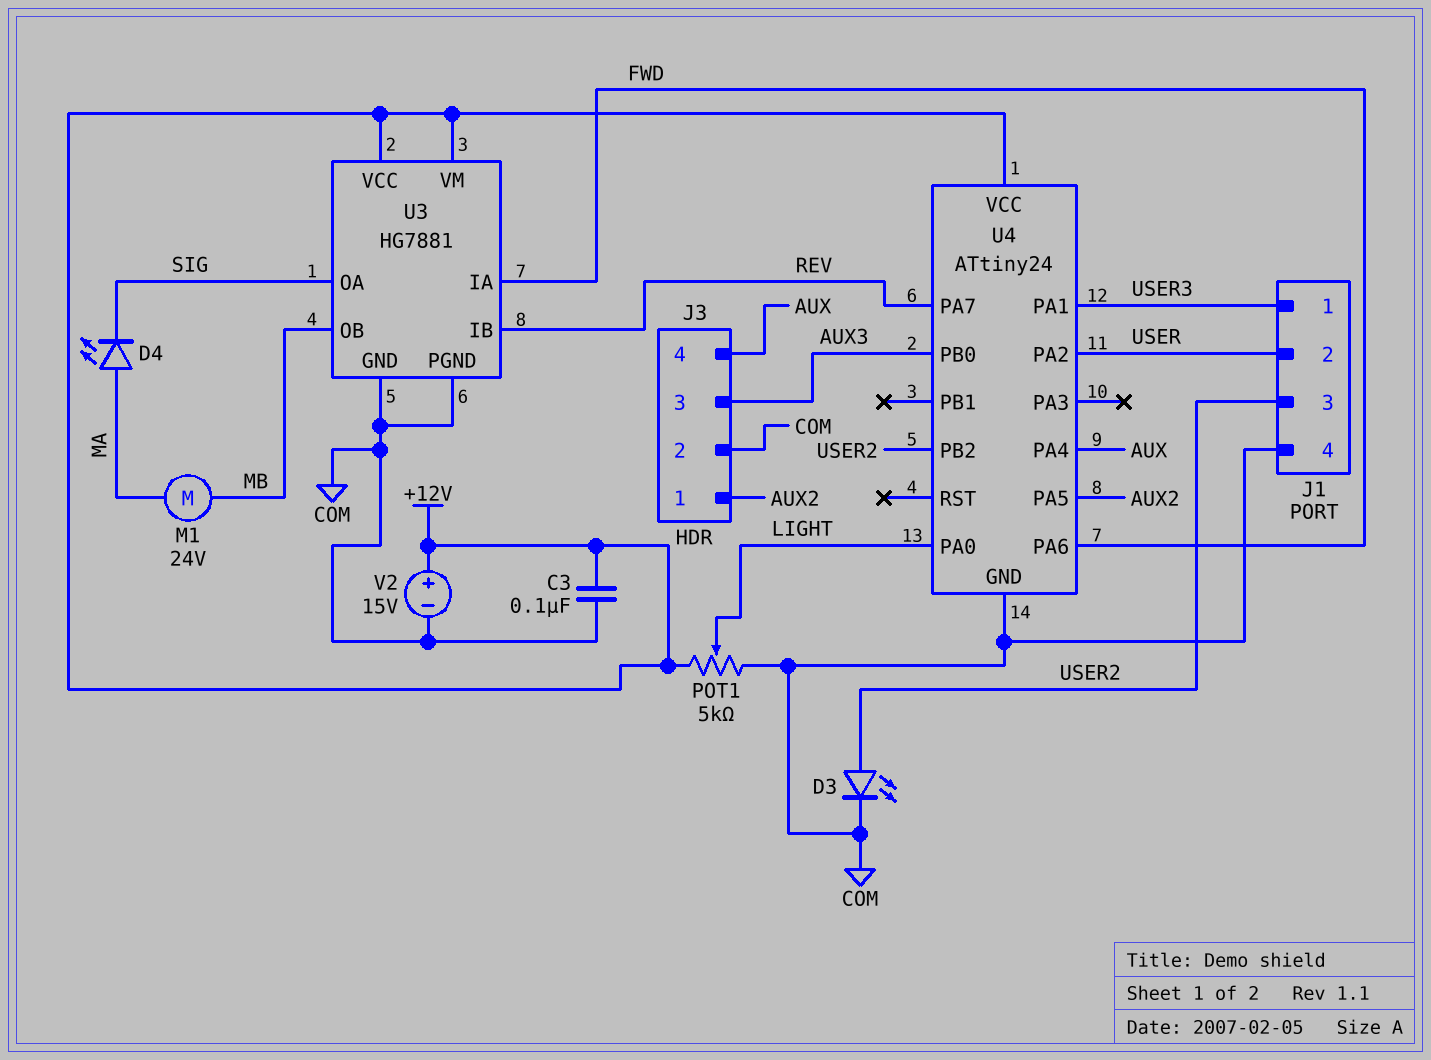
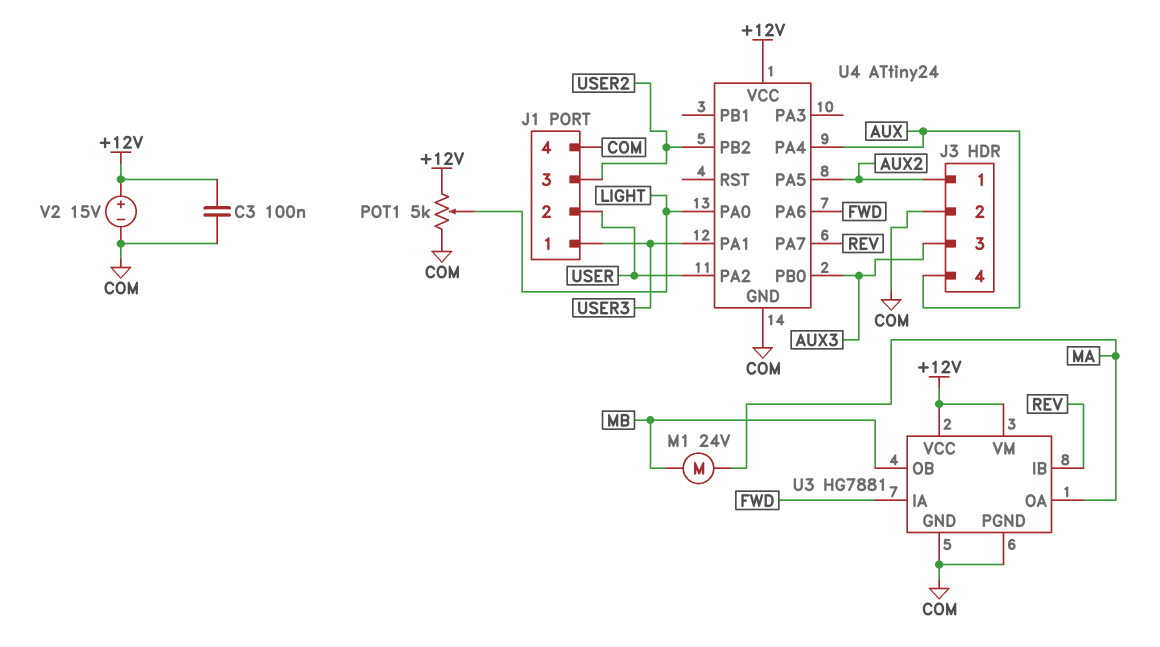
D3: LED (A USER2, K COM) -> none
D4: LED (A MA, K SIG) -> none
U3 pin OA: SIG -> MA

